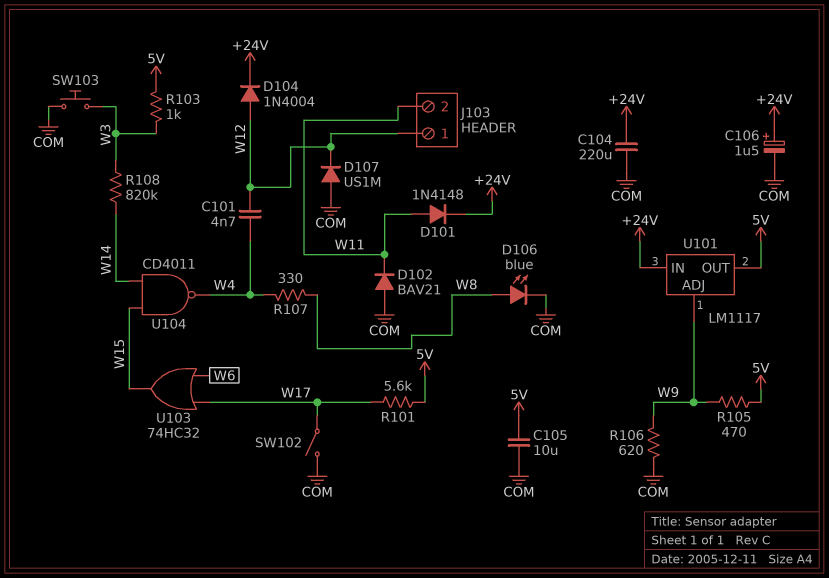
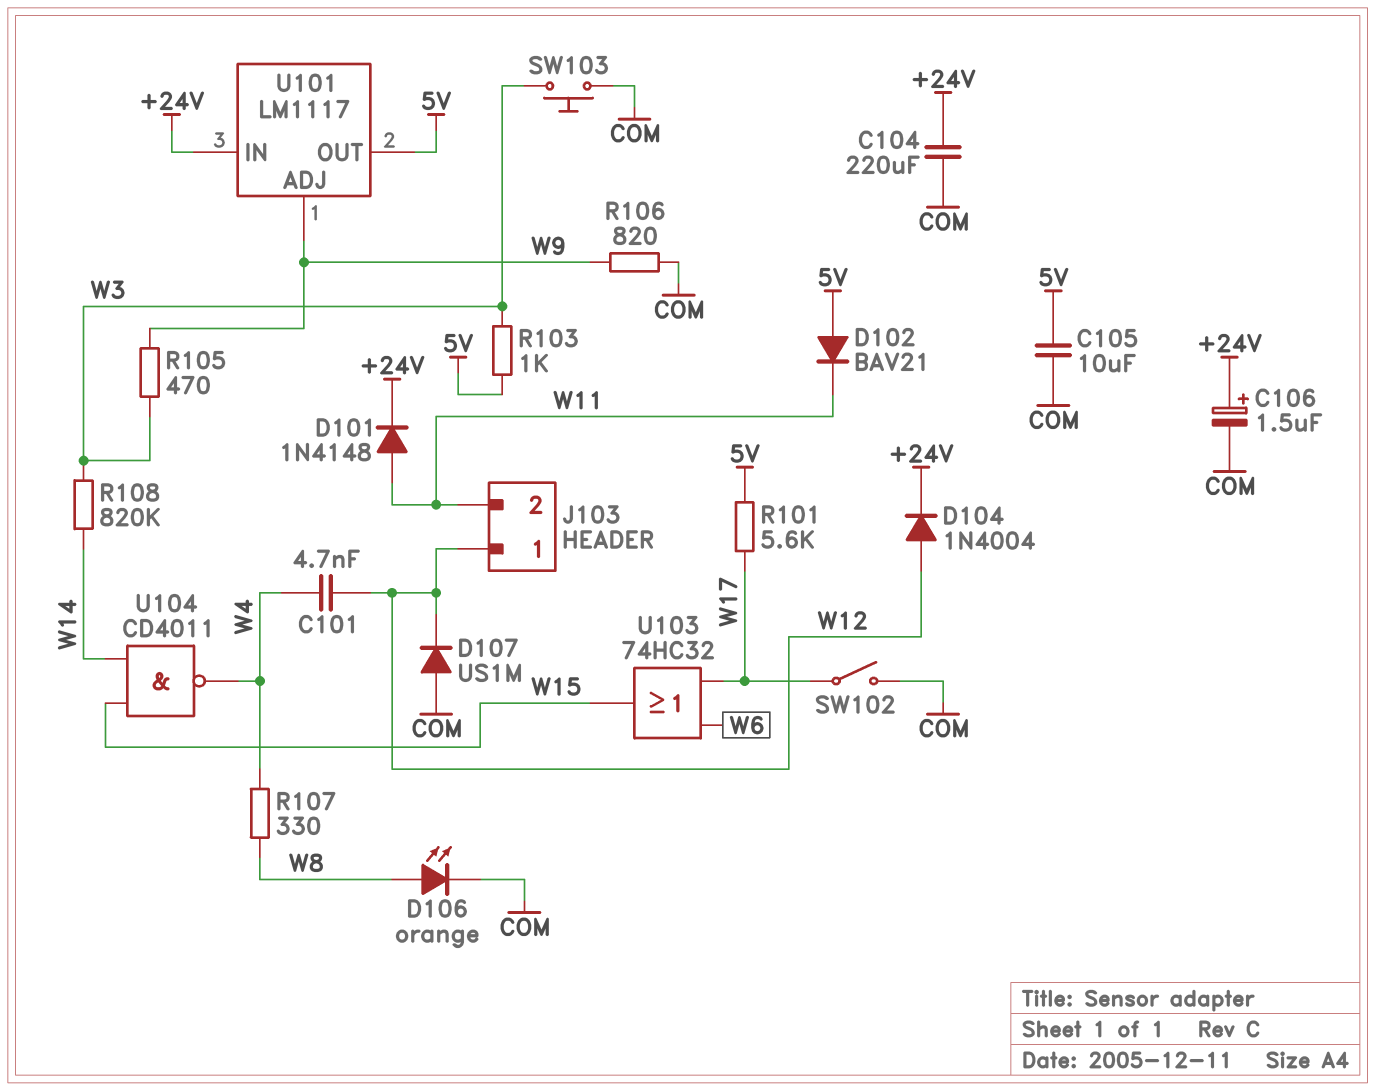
D102: diode BAV21 (A COM, K W11) -> diode BAV21 (A 5V, K W11)
D106: LED blue (A W8, K COM) -> LED orange (A W8, K COM)
R105: 470 (5V, W9) -> 470 (W3, W9)
R106: 620 (COM, W9) -> 820 (COM, W9)

